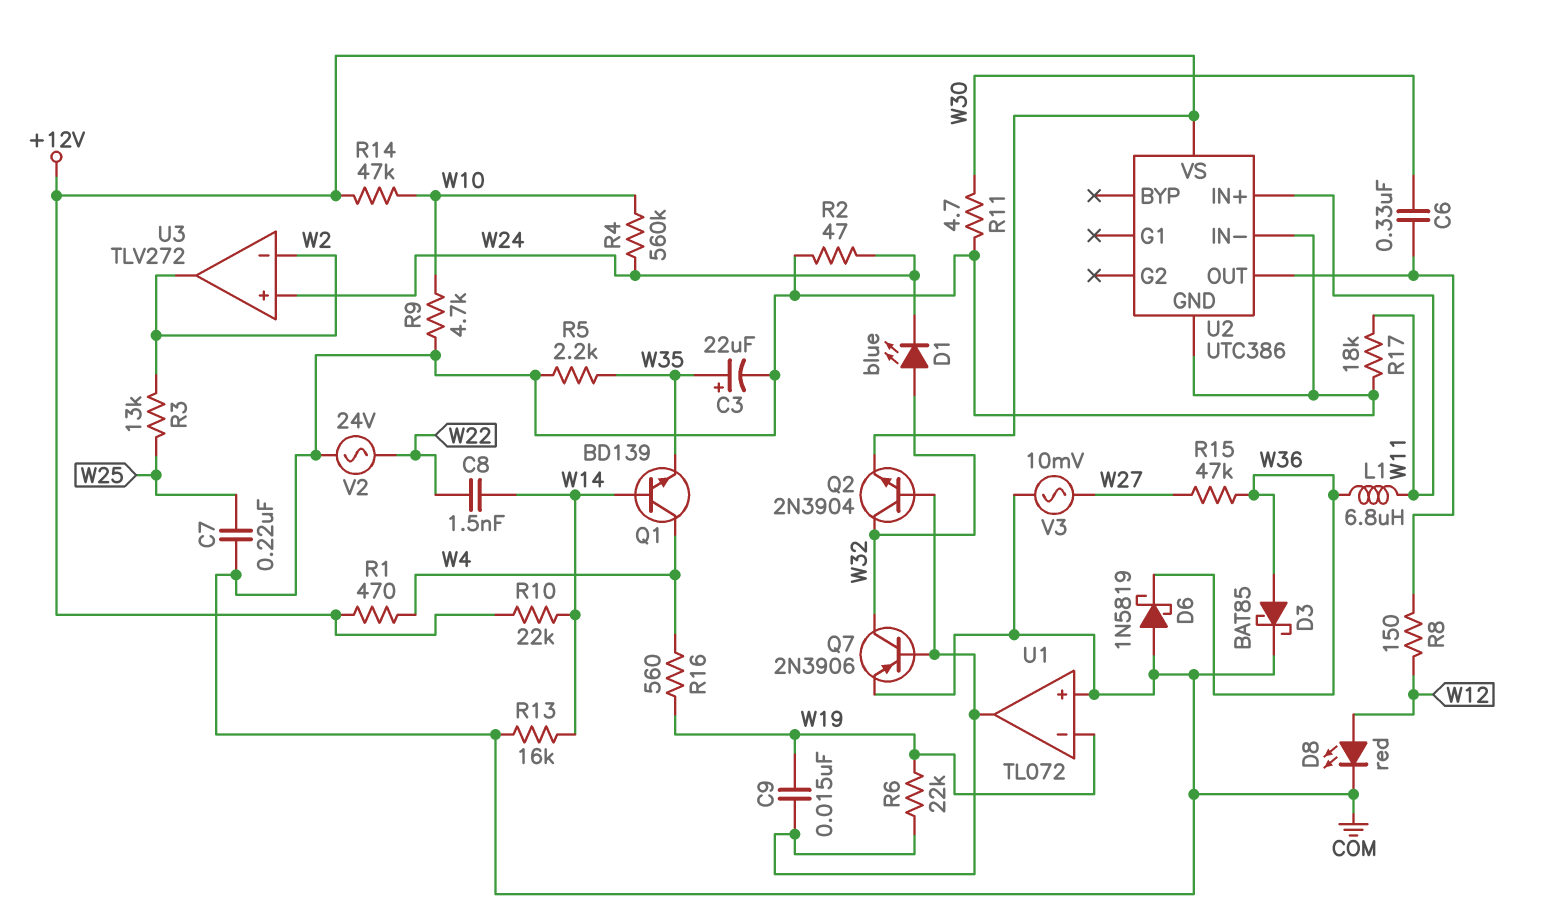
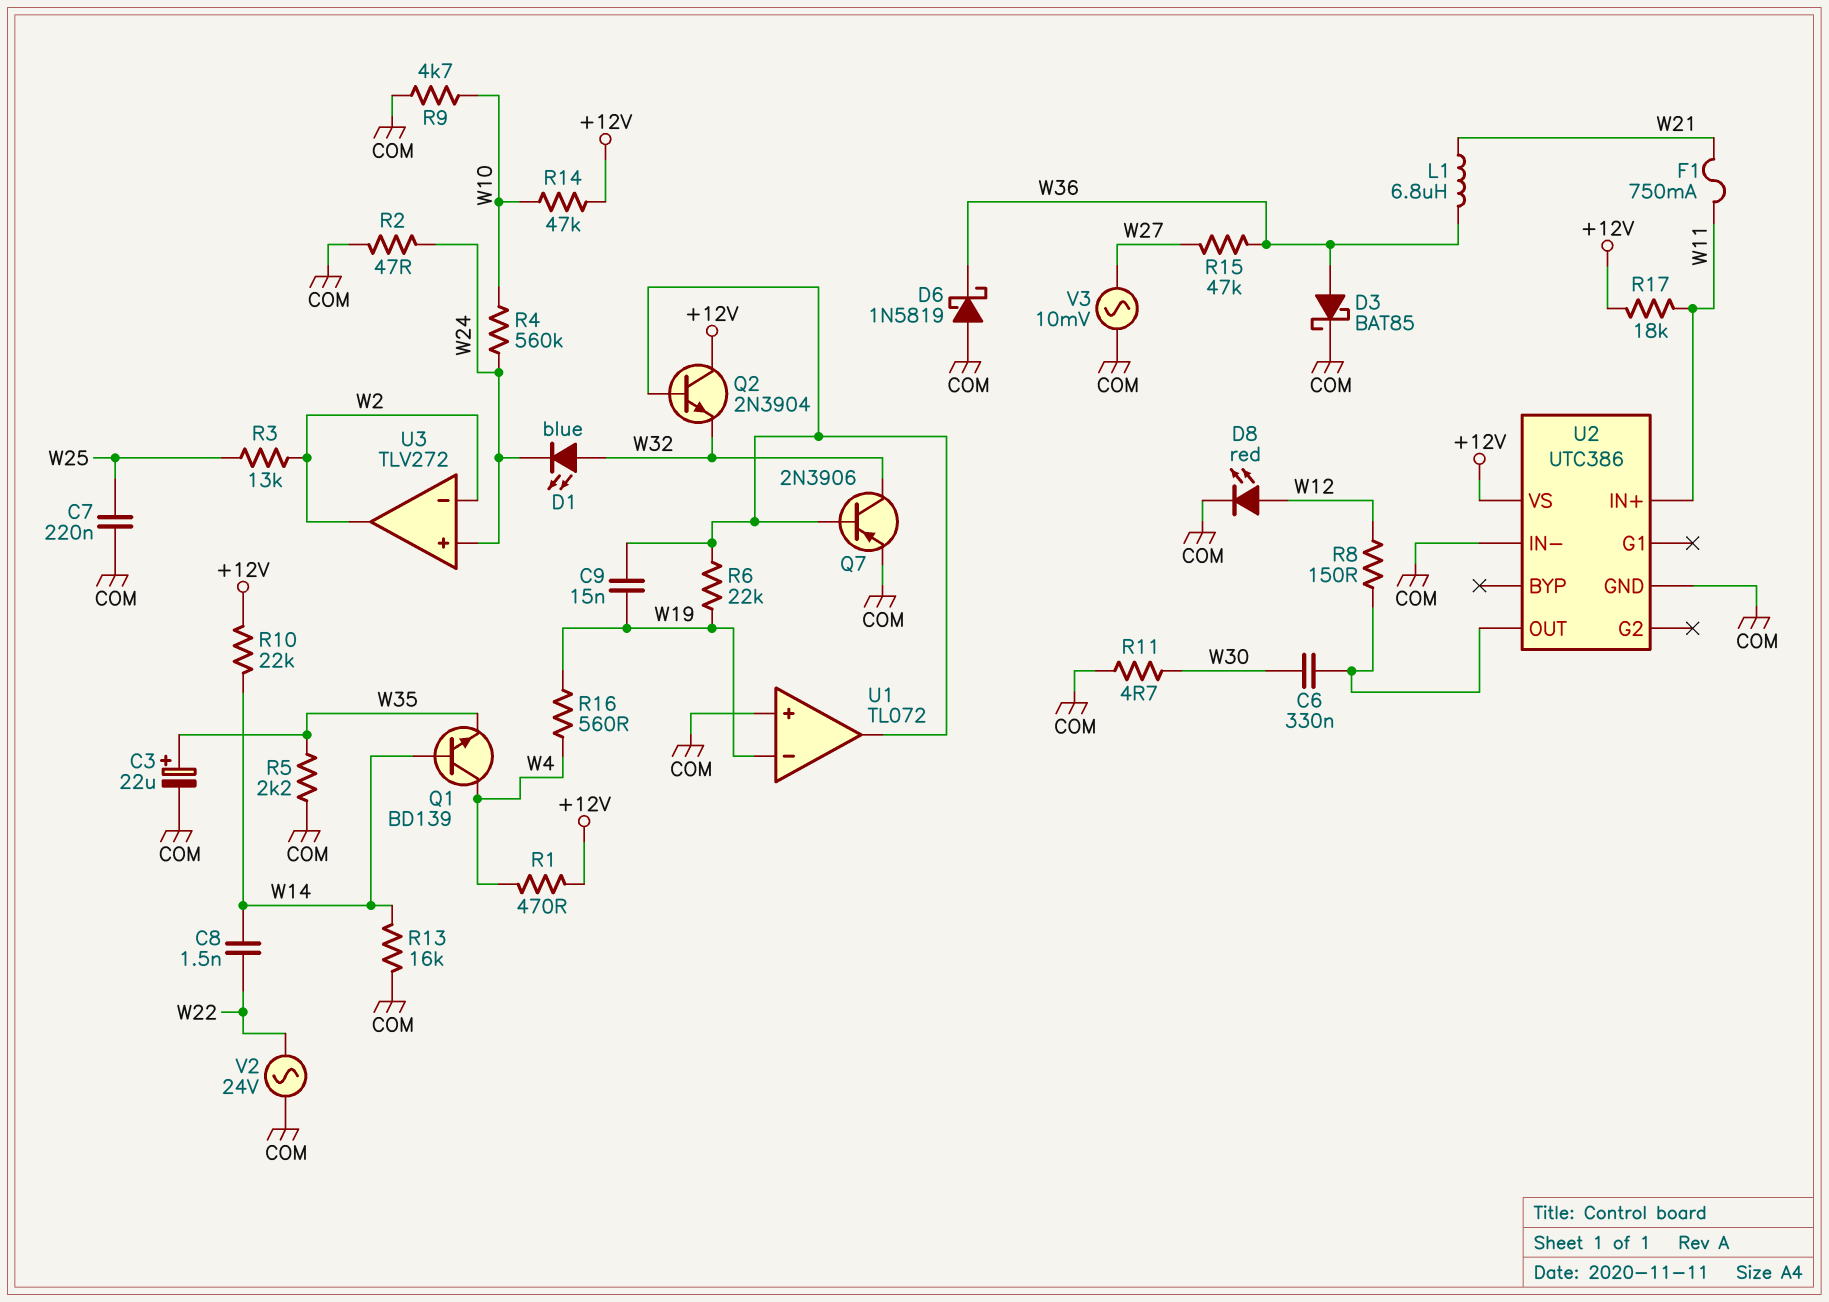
F1: none -> 750mA (W11, W21)
L1: 6.8uH (W11, W36) -> 6.8uH (W21, W36)
Q2: NPN 2N3904 (B U1/out, C W32, E +12V) -> NPN 2N3904 (B U1/out, C +12V, E W32)
R17: 18k (COM, W11) -> 18k (+12V, W11)

